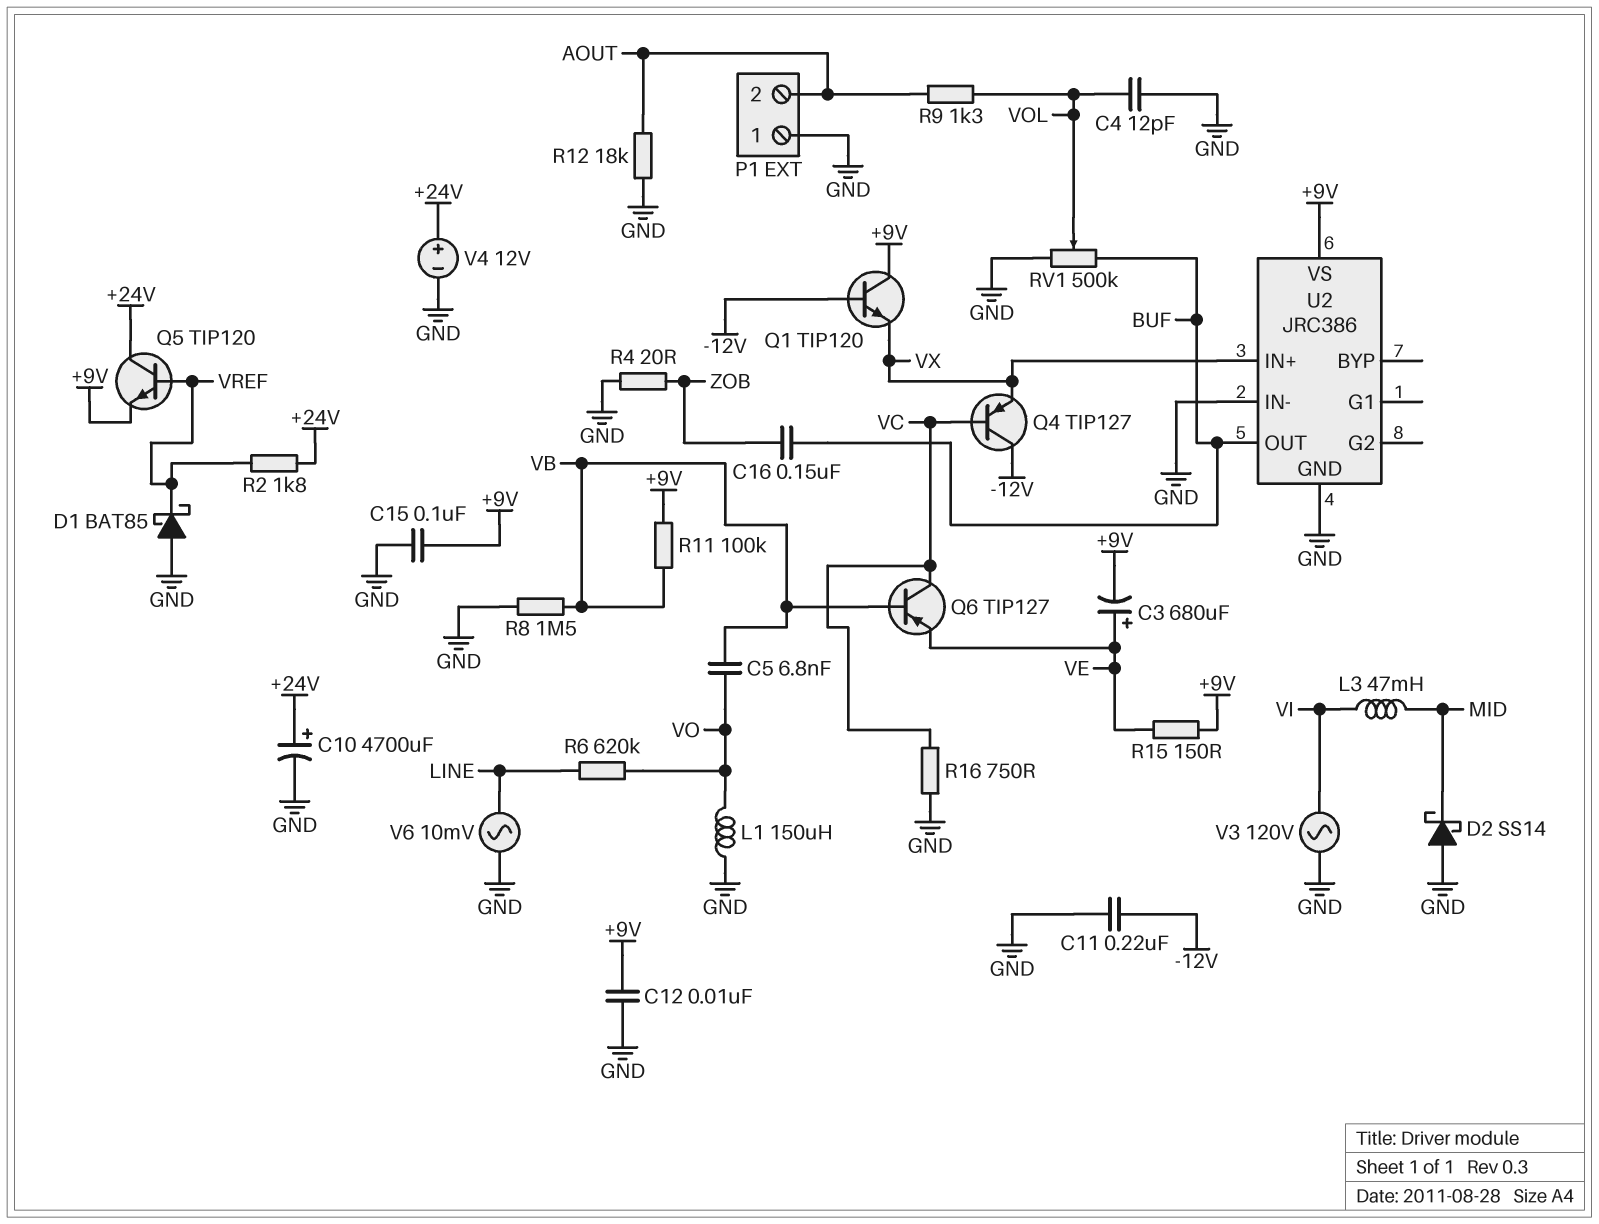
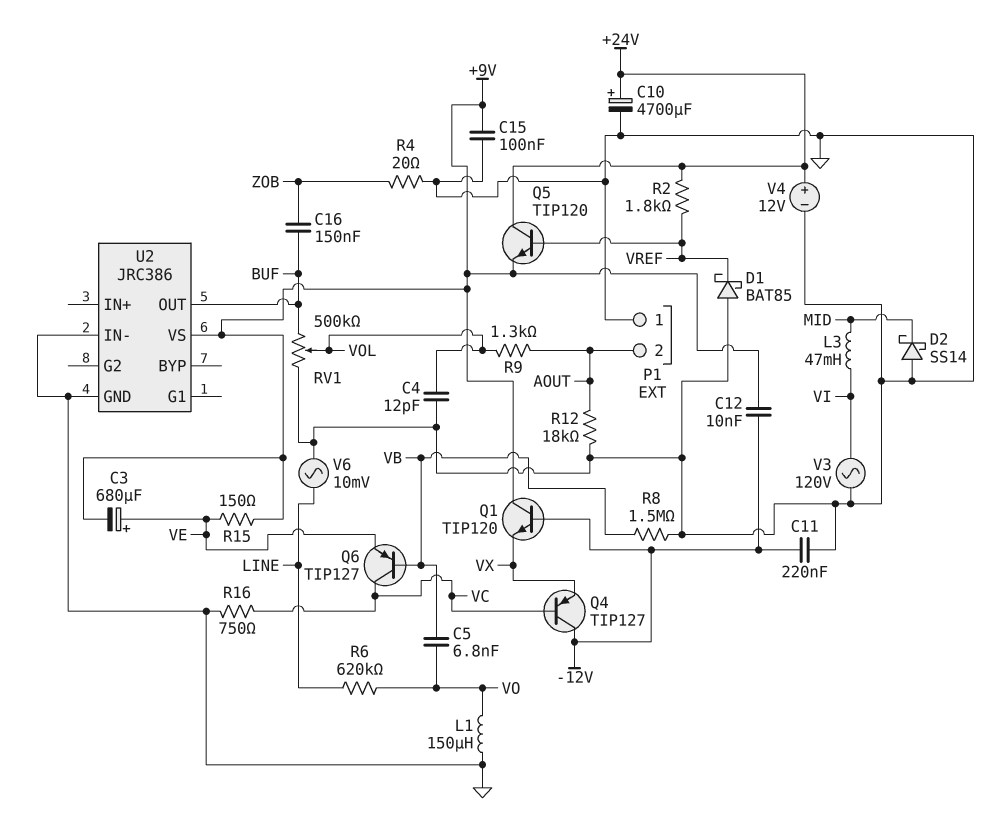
C12: 10nF (+9V, GND) -> 10nF (+9V, -12V)
R11: 100k (+9V, VB) -> none
U2 pin IN+: VX -> none

